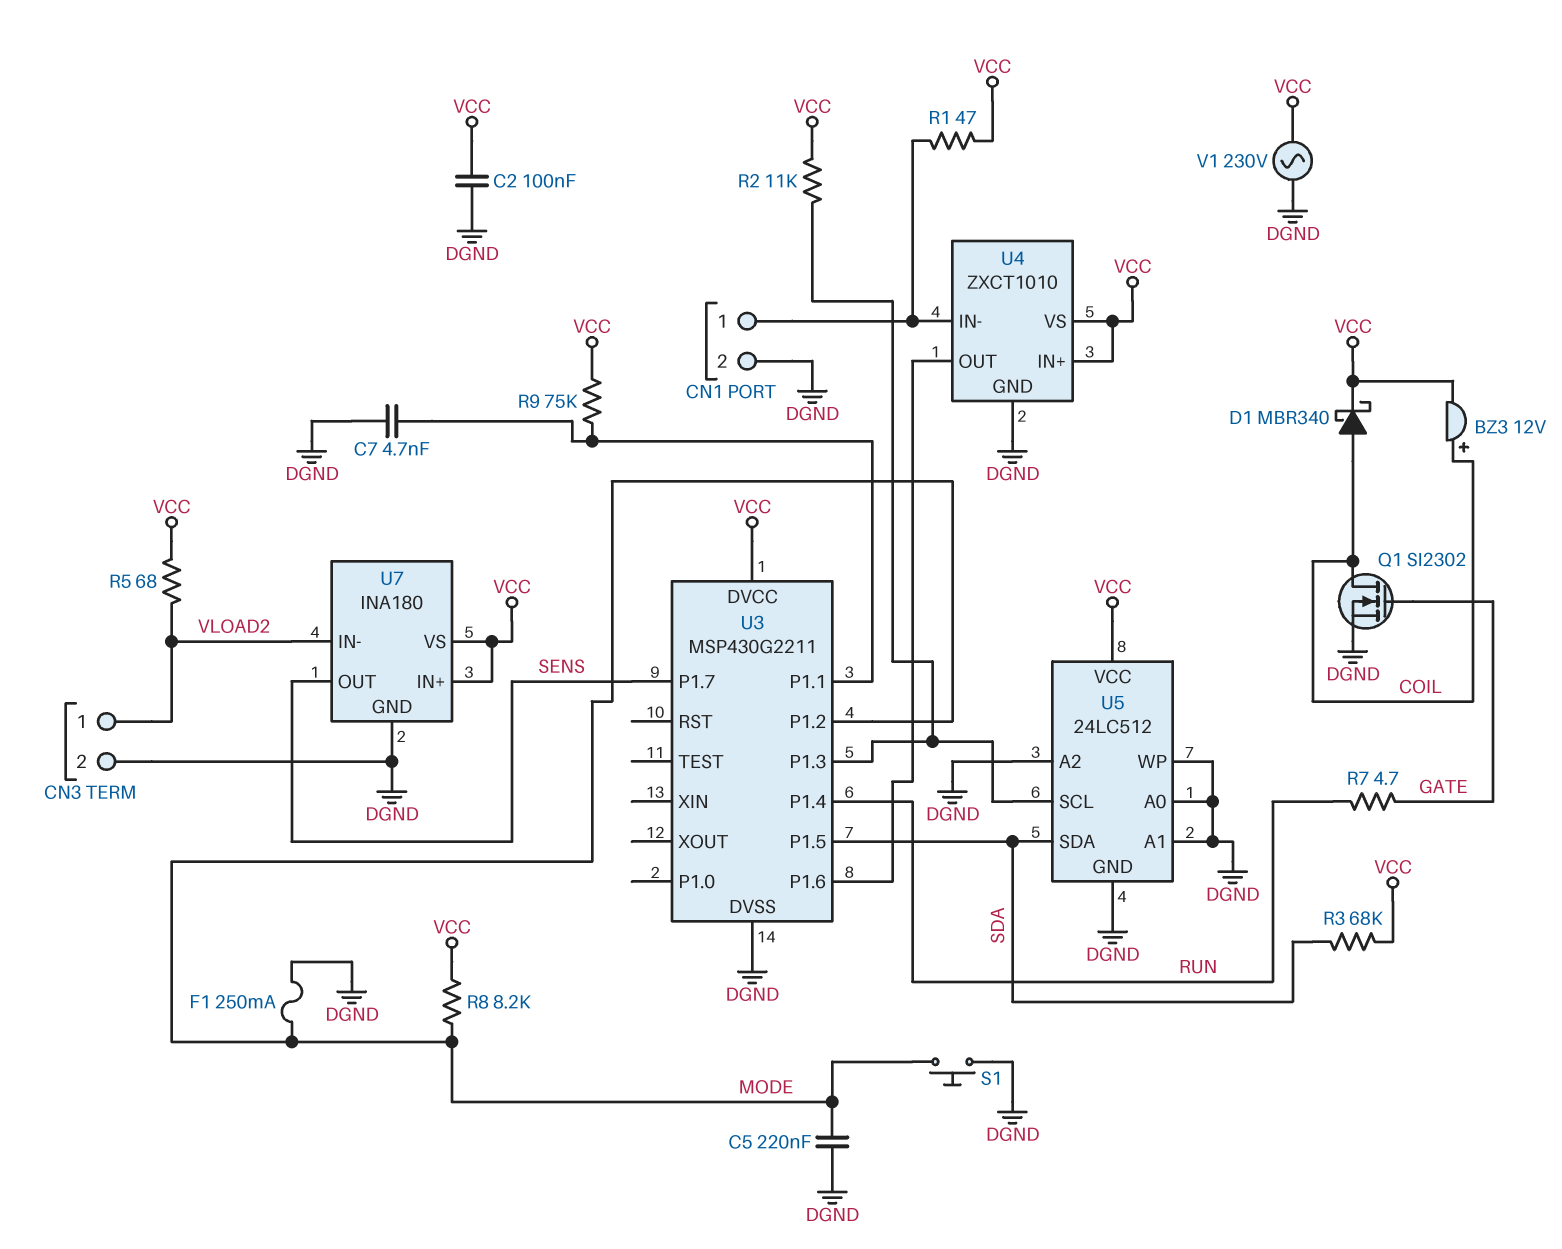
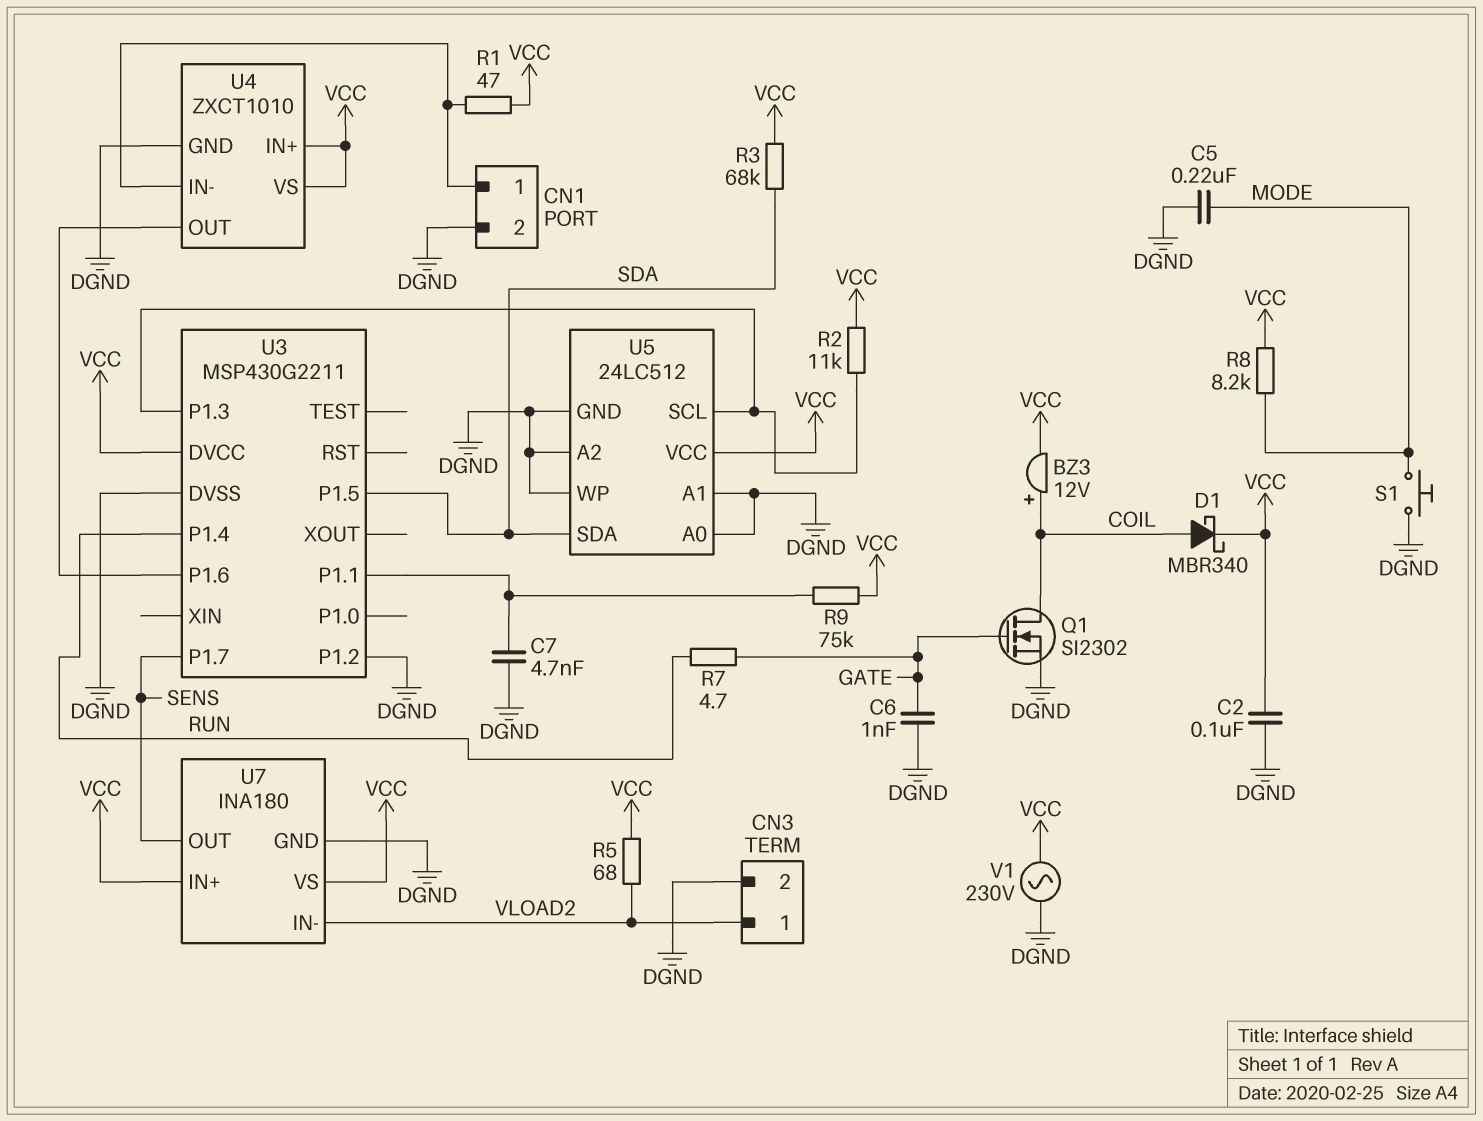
C6: none -> 1nF (DGND, GATE)
F1: 250mA (DGND, MODE) -> none
U3 pin P1.2: MODE -> DGND

